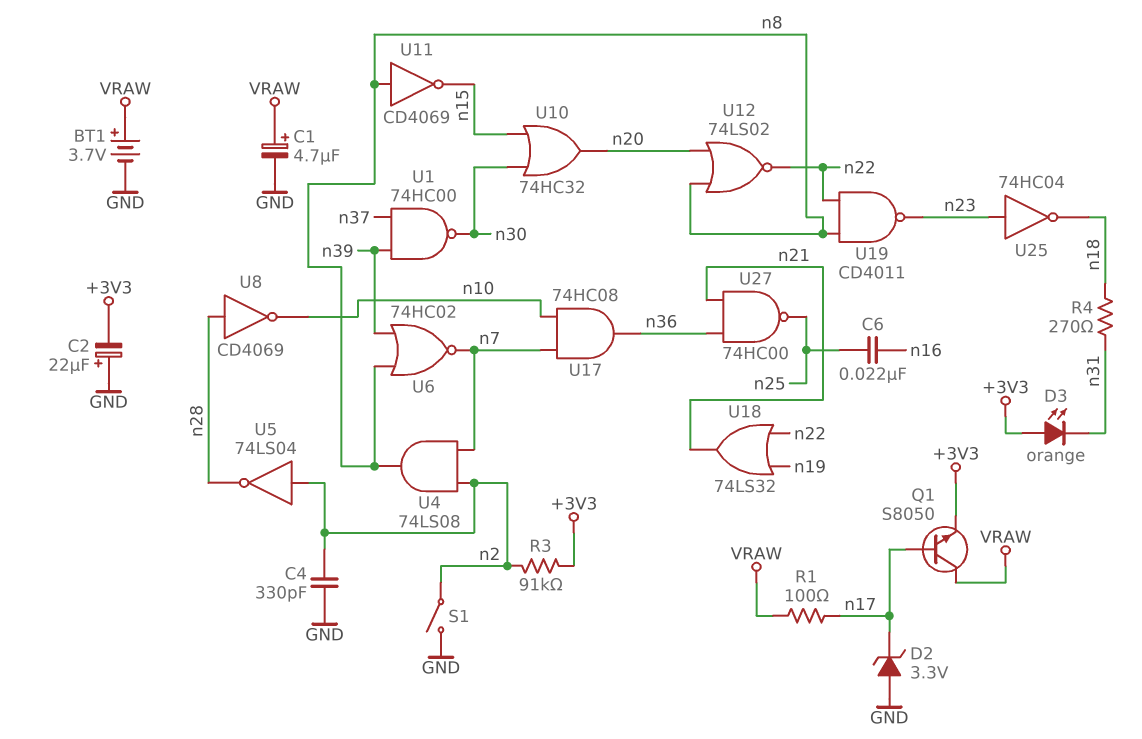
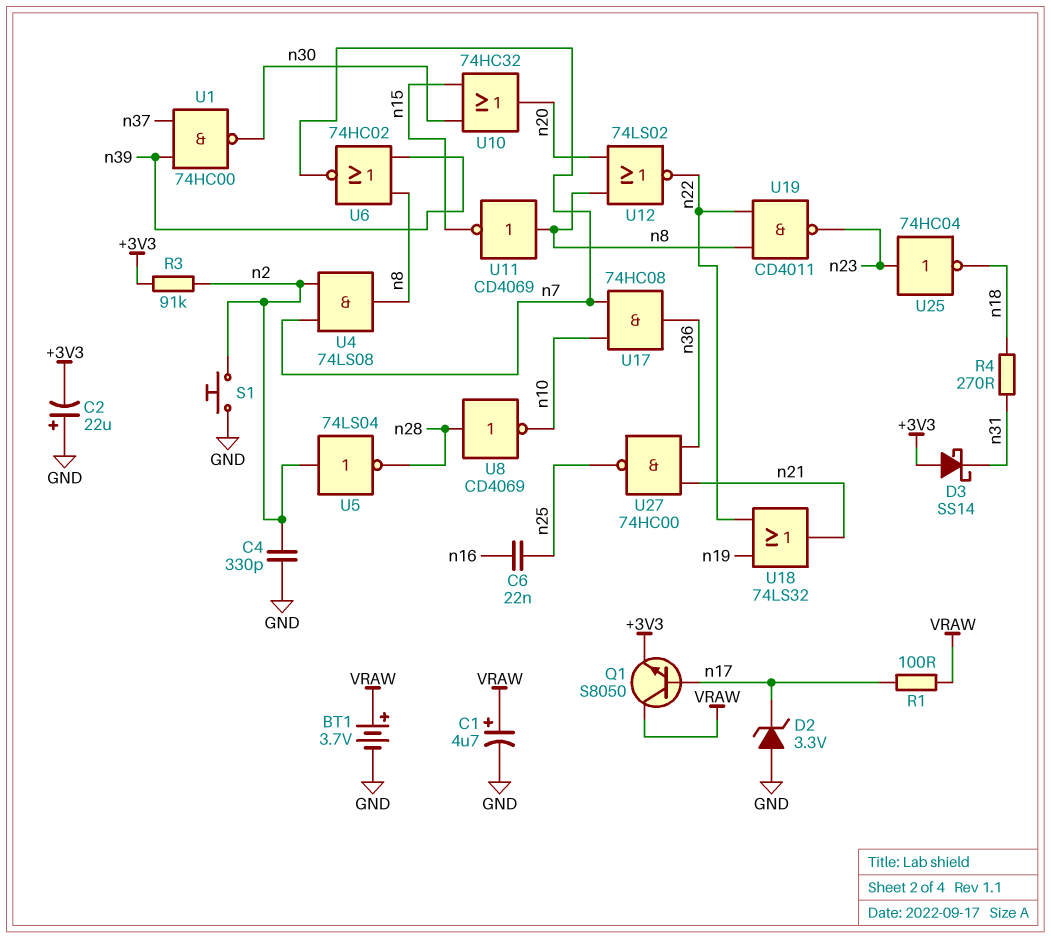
D3: LED orange (A +3V3, K n31) -> schottky SS14 (A +3V3, K n31)
S1: switch (GND, n2) -> button (GND, n2)

